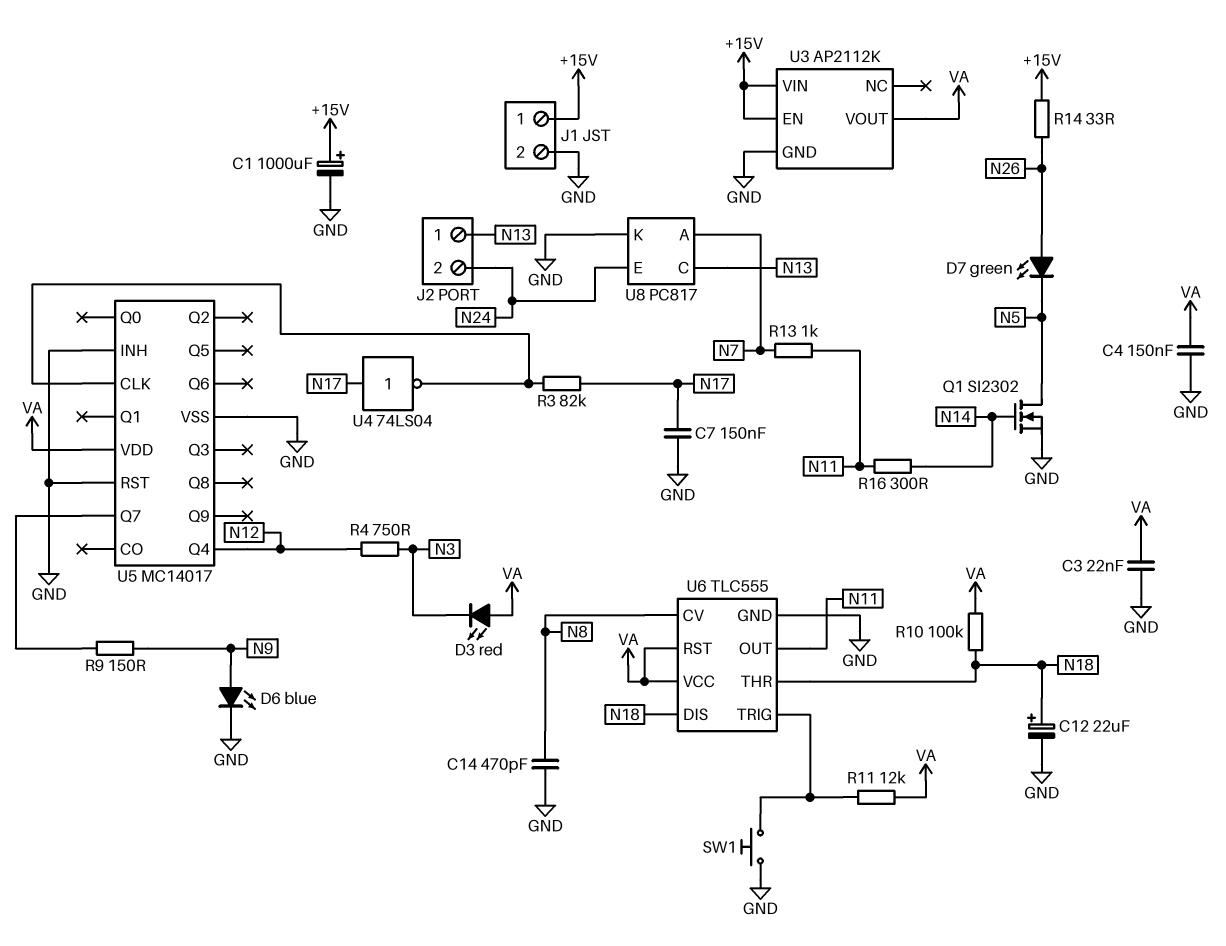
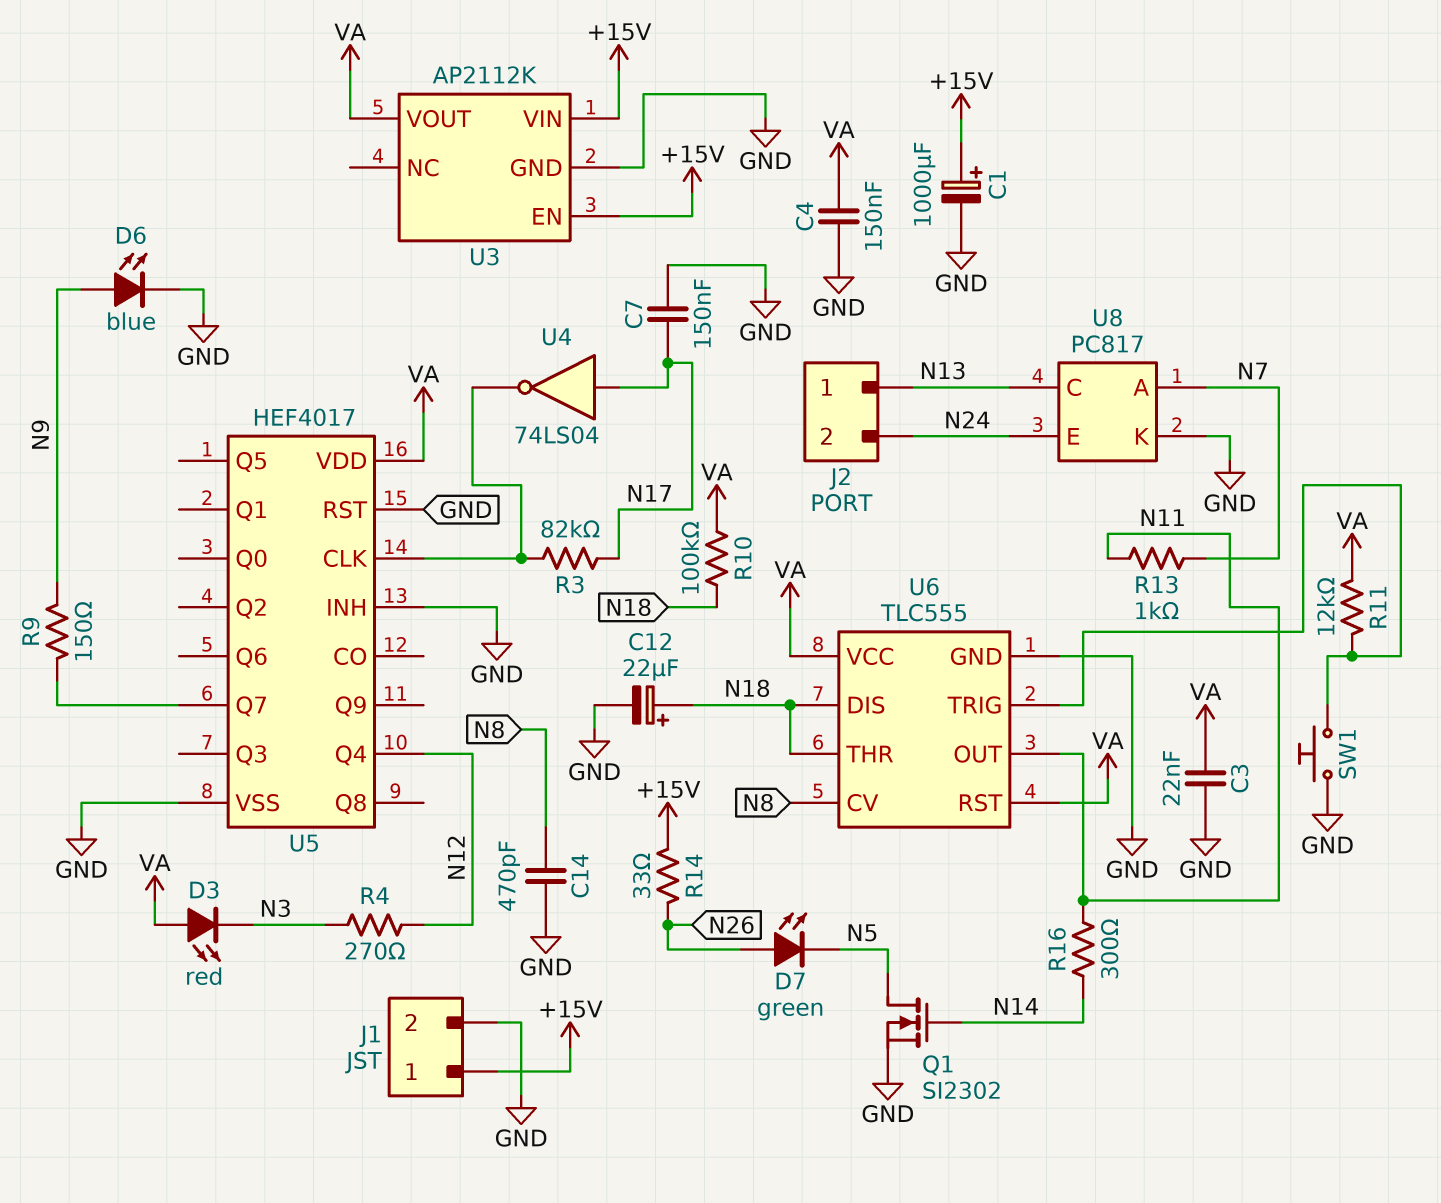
R4: 750 (N3, N12) -> 270 (N3, N12)
U5: MC14017 -> HEF4017

